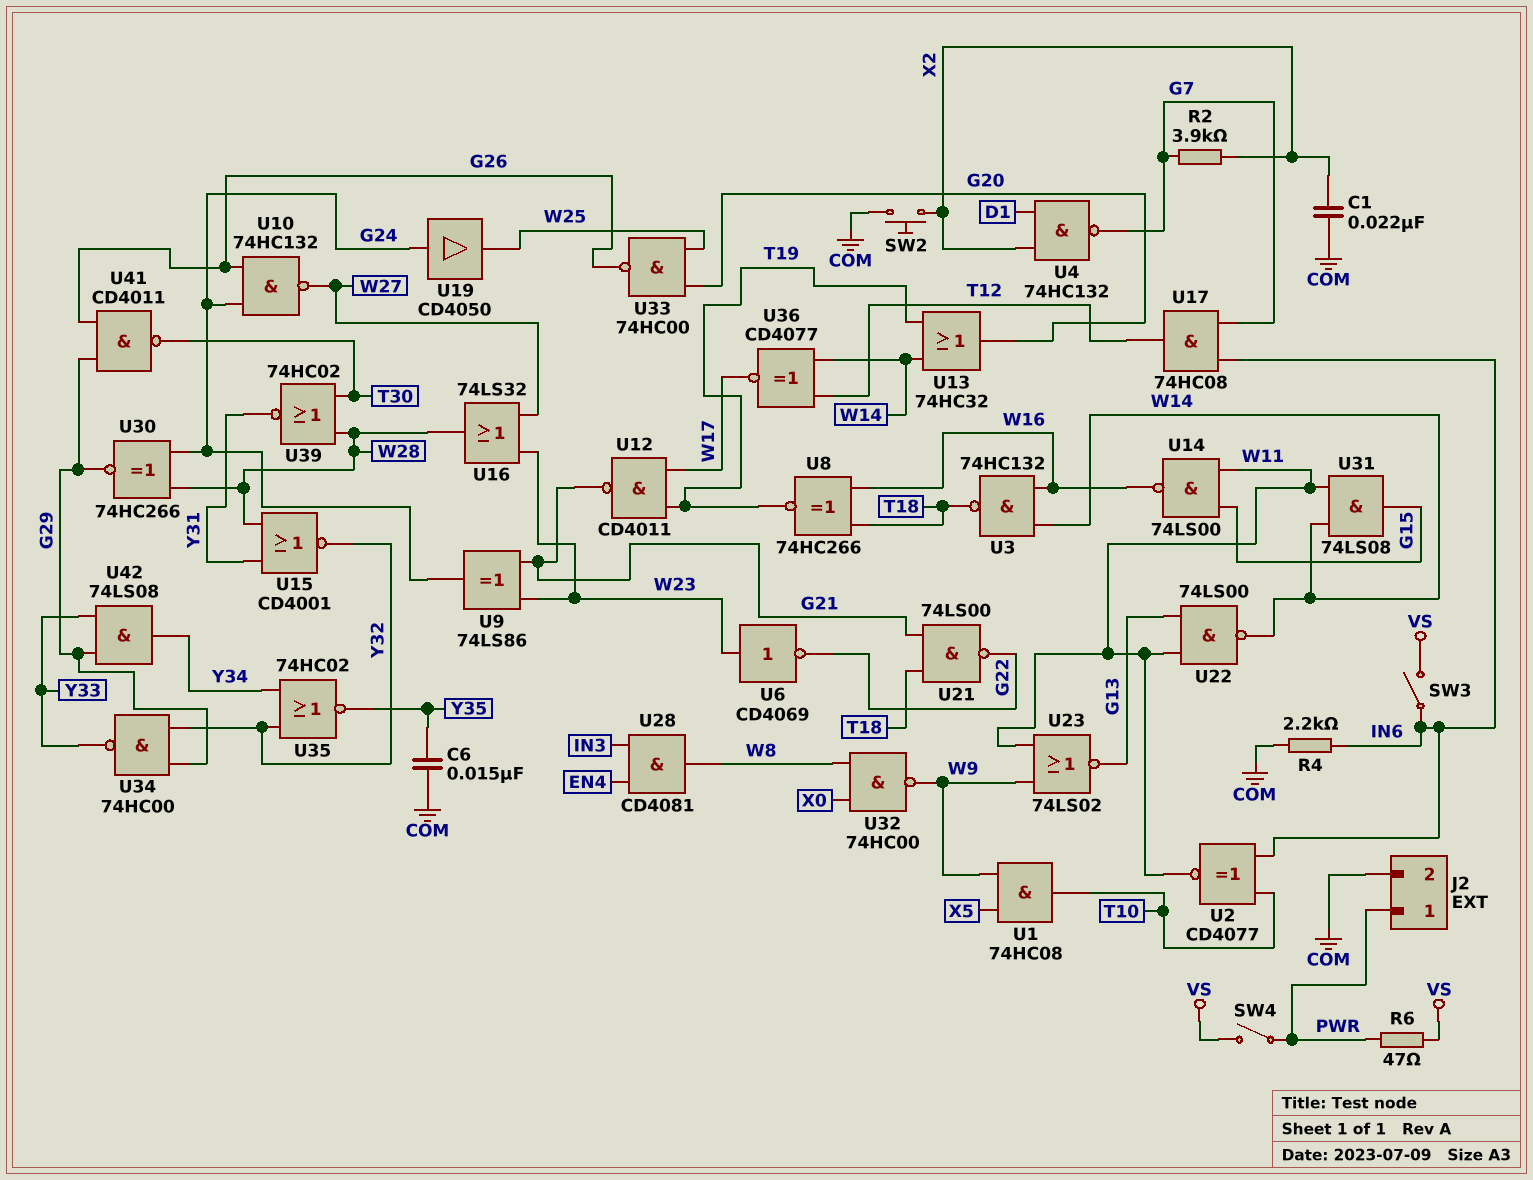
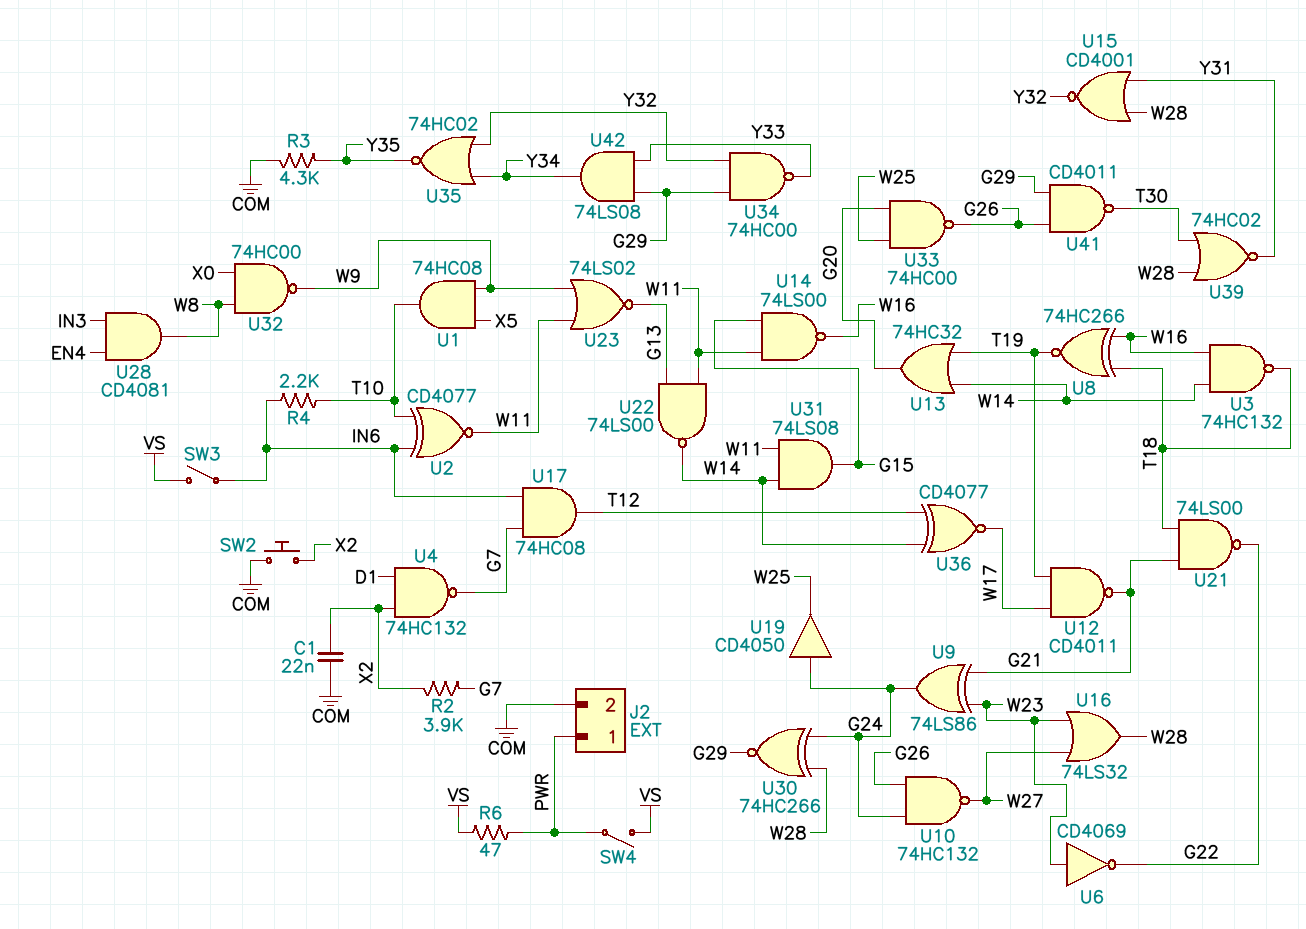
C6: 15nF (COM, Y35) -> none
R3: none -> 4.3k (COM, Y35)
R4: 2.2k (COM, IN6) -> 2.2k (IN6, T10)

